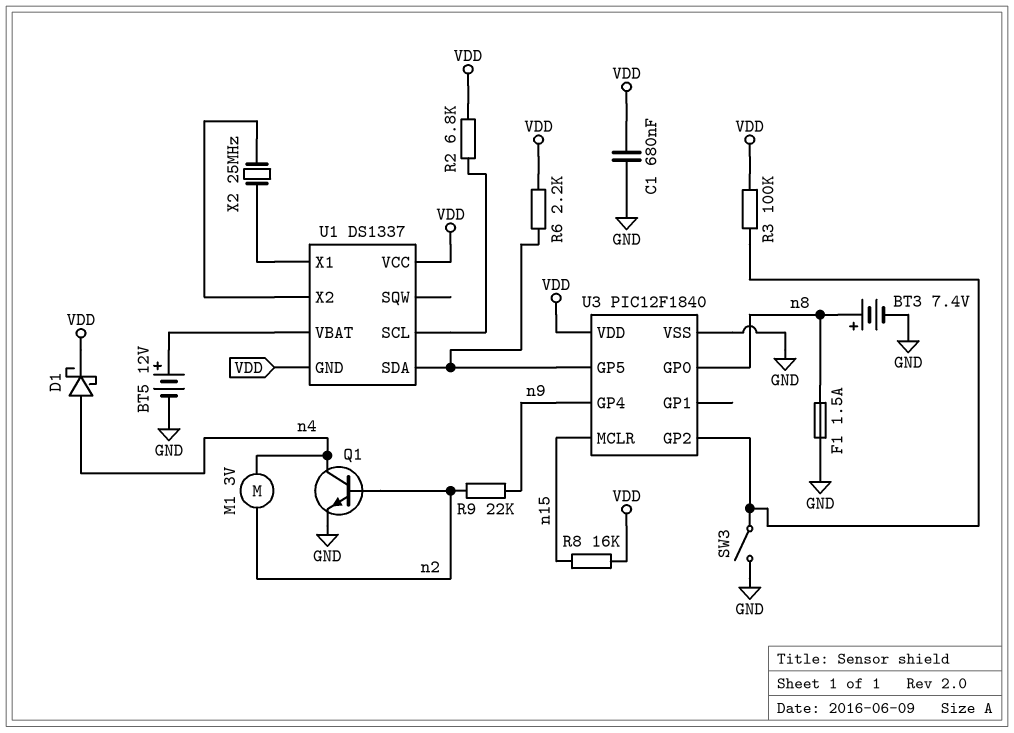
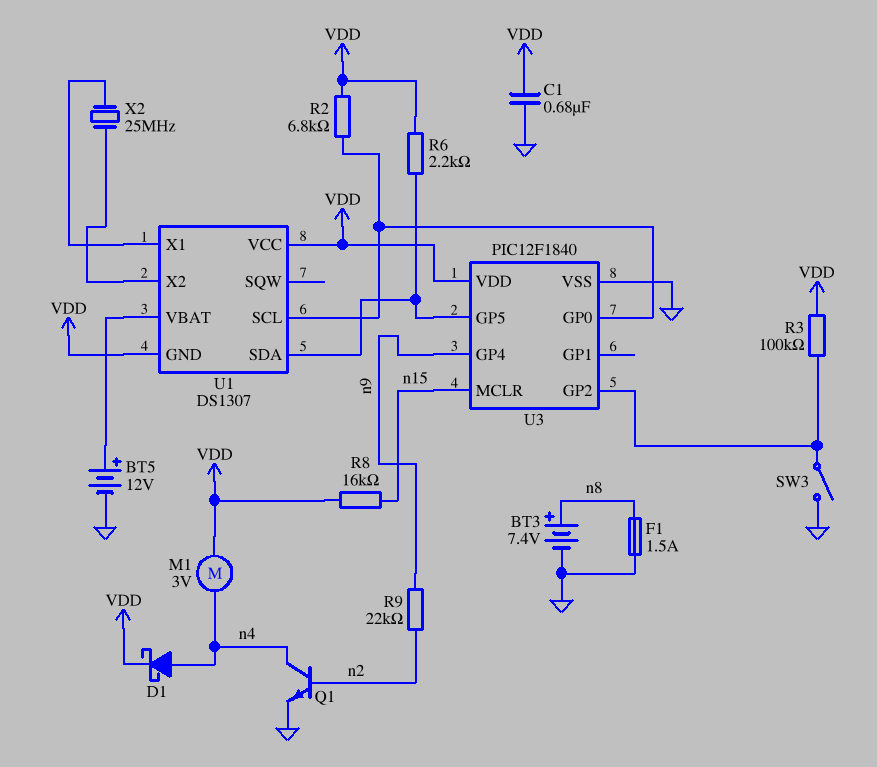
M1: motor 3V (n2, n4) -> motor 3V (VDD, n4)
U1: DS1337 -> DS1307
U3 pin GP0: n8 -> U1/SCL

